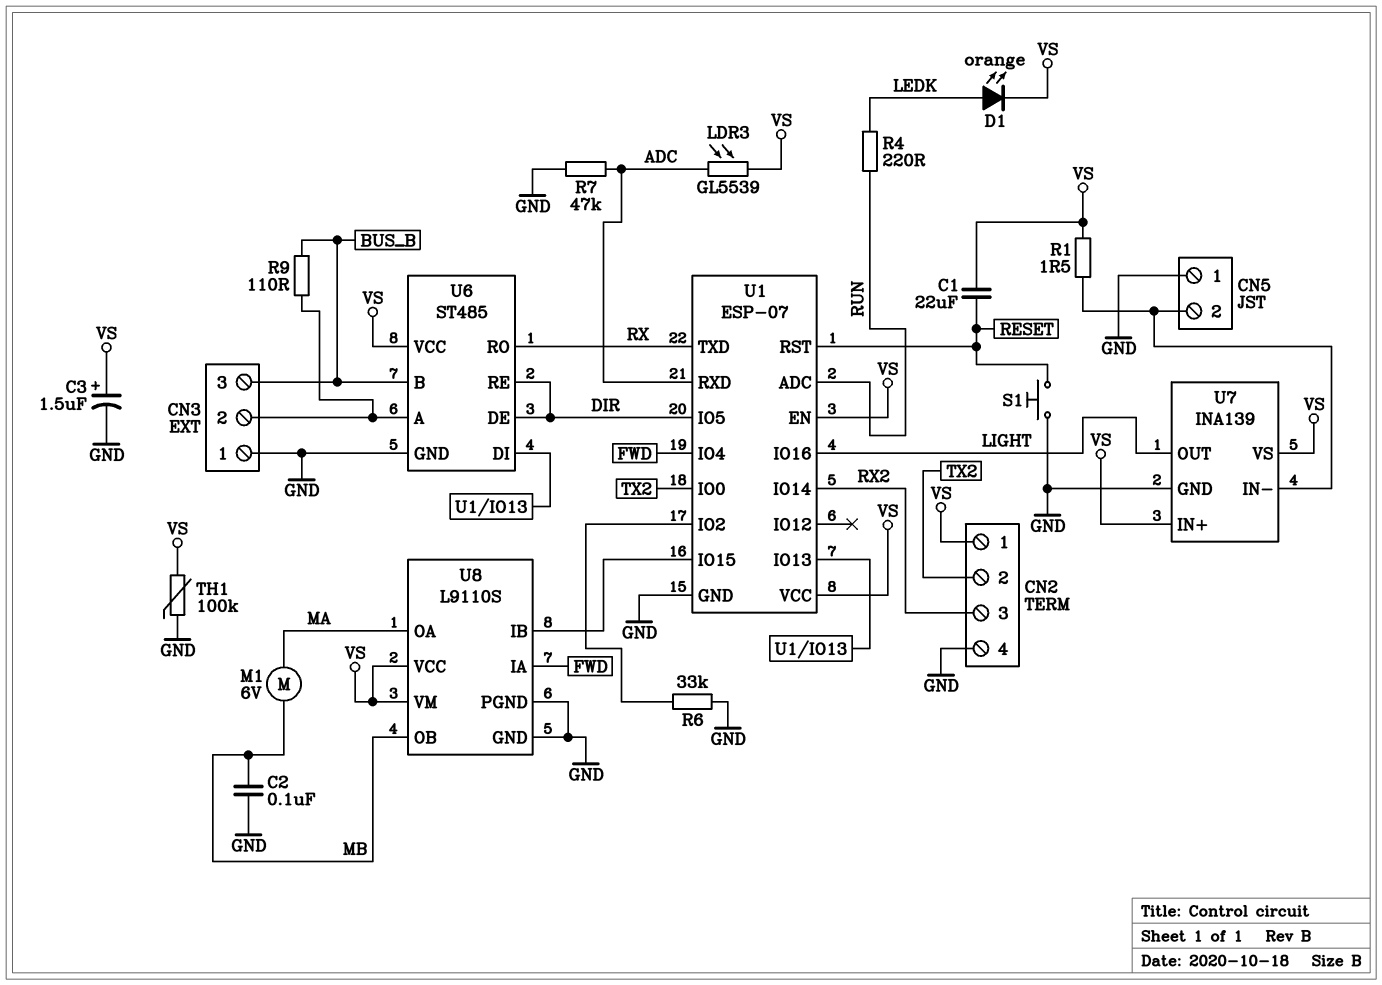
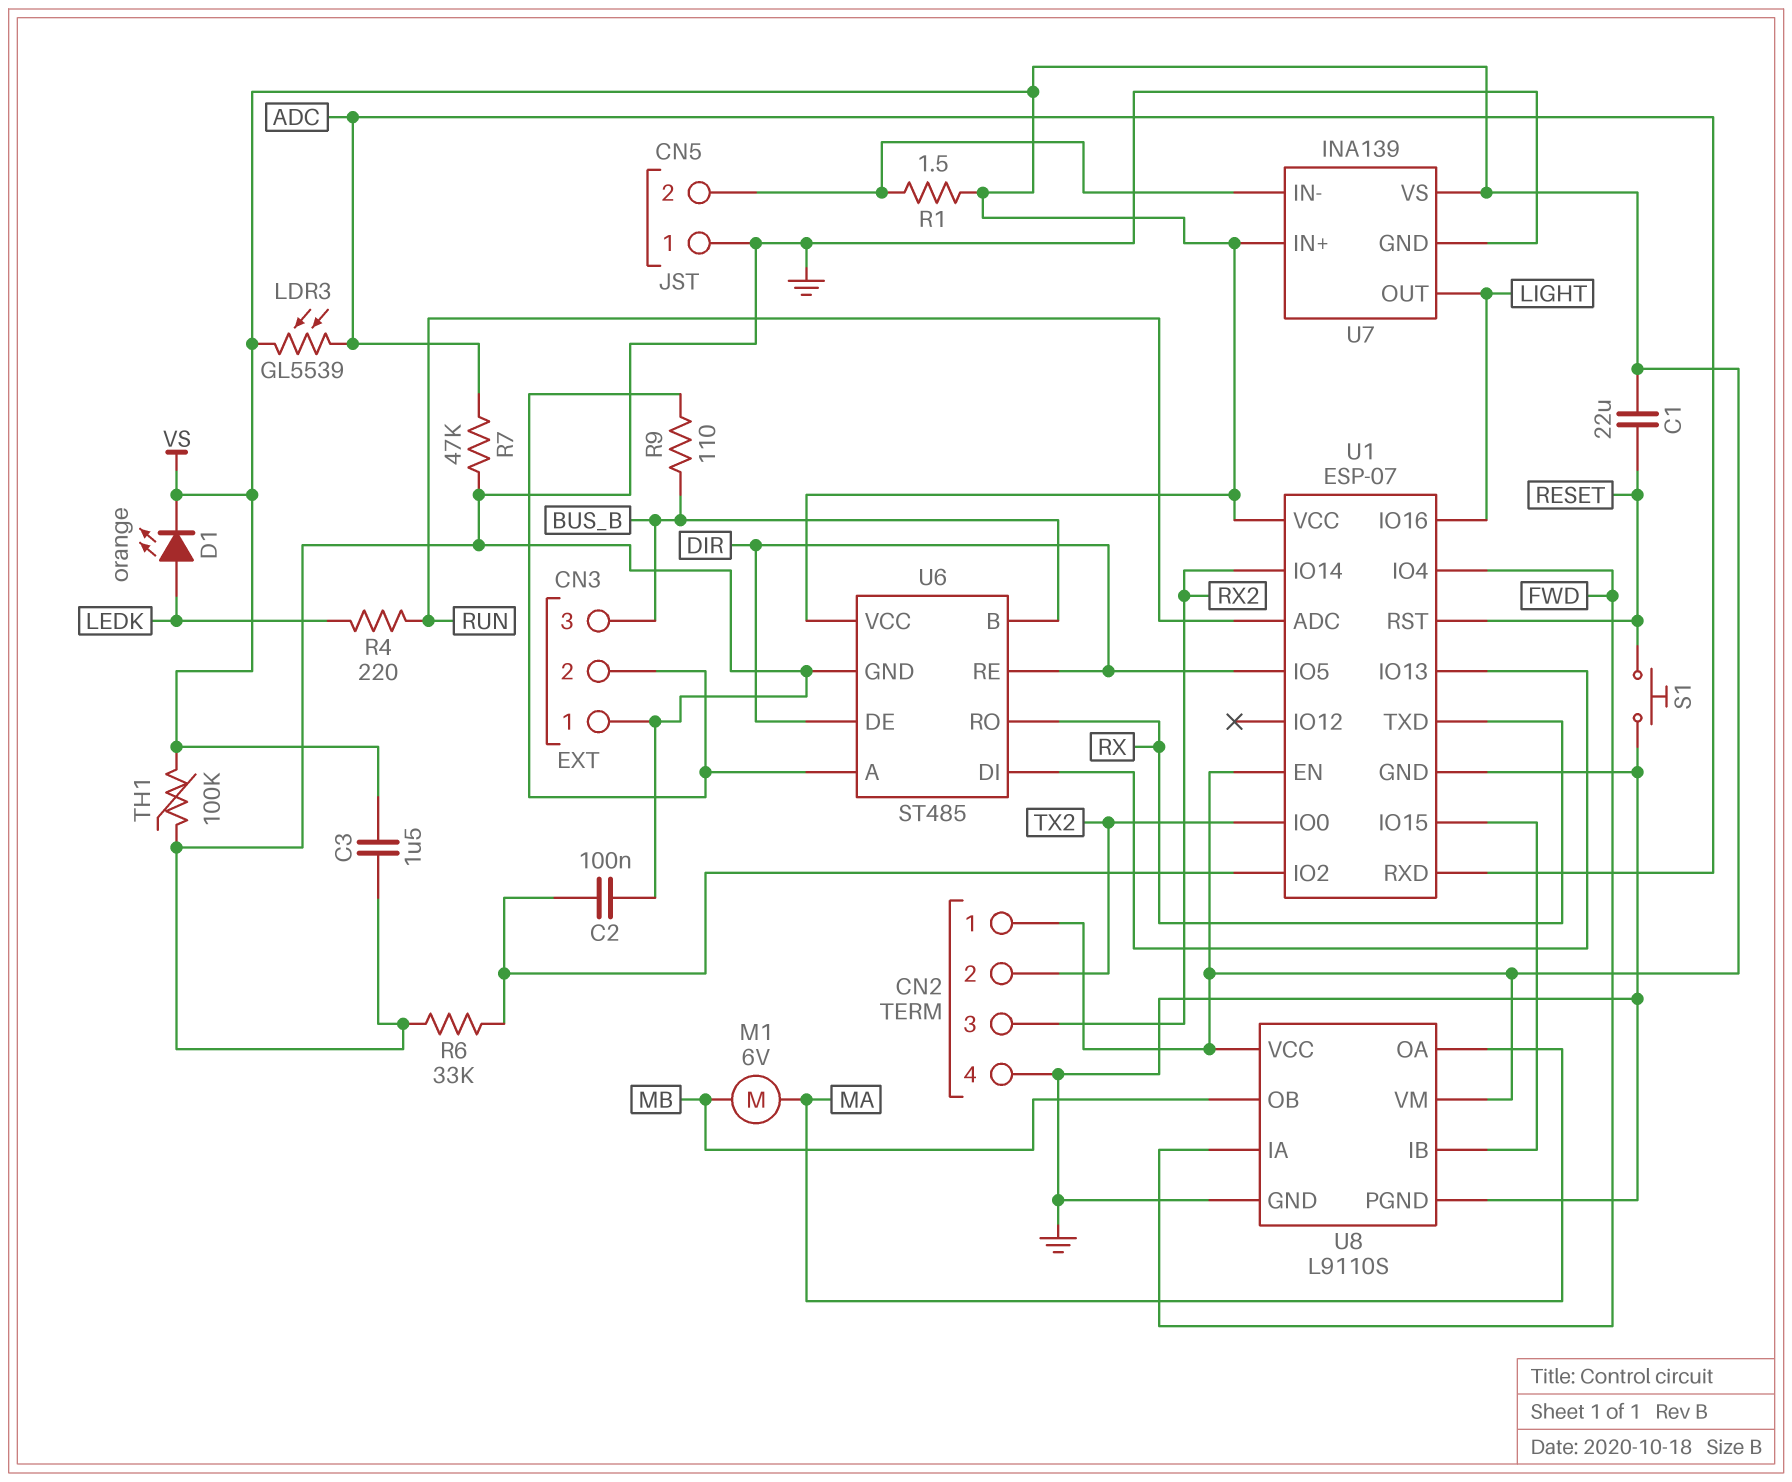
C2: 100nF (GND, MB) -> 100nF (GND, U1/IO2)
C3: 1.5uF (plus VS, minus GND) -> 1.5uF (GND, VS)

